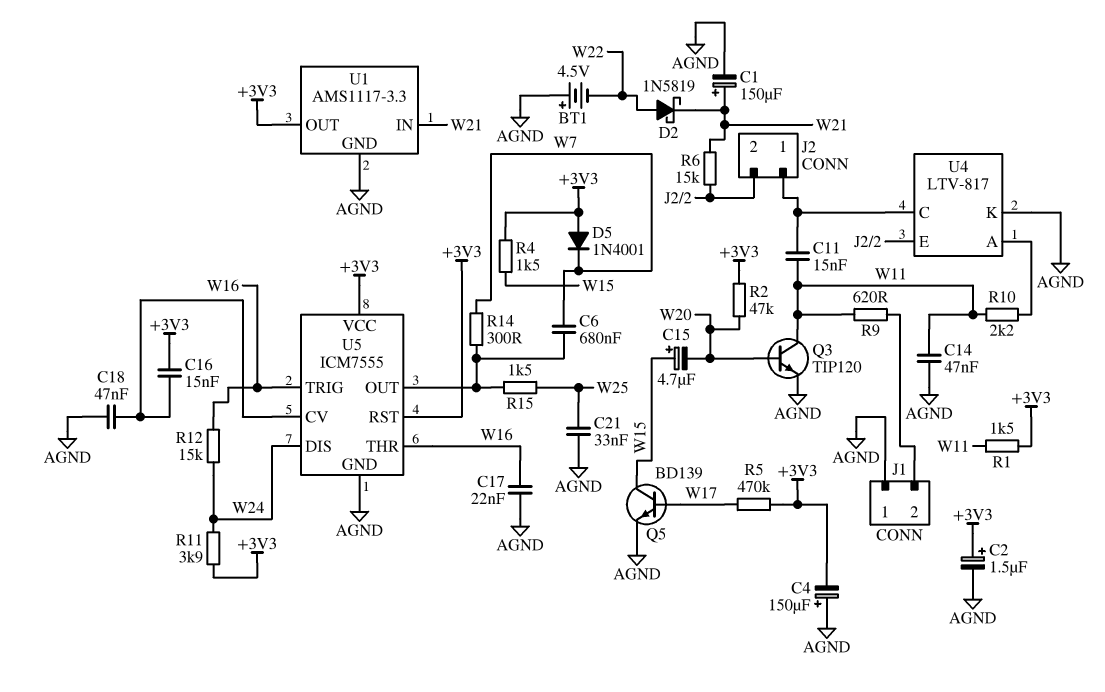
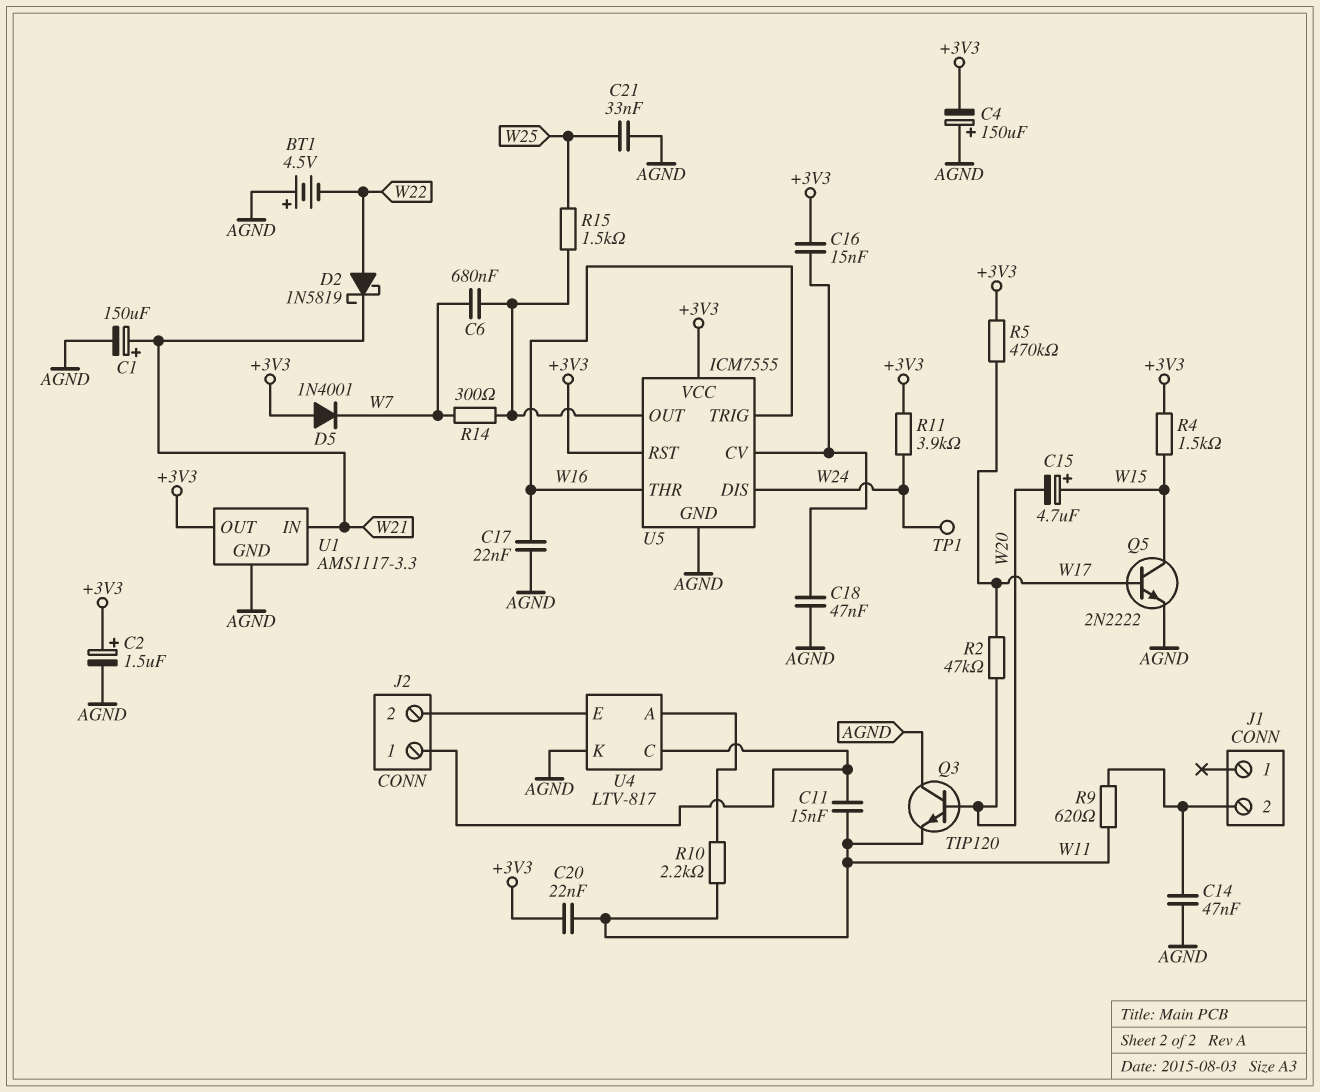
C14: 47nF (AGND, W11) -> 47nF (AGND, J1/2)
C20: none -> 22nF (+3V3, W11)
J1 pin 1: AGND -> none
Q3: NPN TIP120 (B W20, C W11, E AGND) -> NPN TIP120 (B W20, C AGND, E W11)
Q5: NPN BD139 (B W17, C W15, E AGND) -> NPN 2N2222 (B W17, C W15, E AGND)
R1: 1.5k (+3V3, W11) -> none
R2: 47k (+3V3, W20) -> 47k (W17, W20)
R6: 15k (J2/2, W21) -> none
R12: 15k (W16, W24) -> none
TP1: none -> test point (W24)

